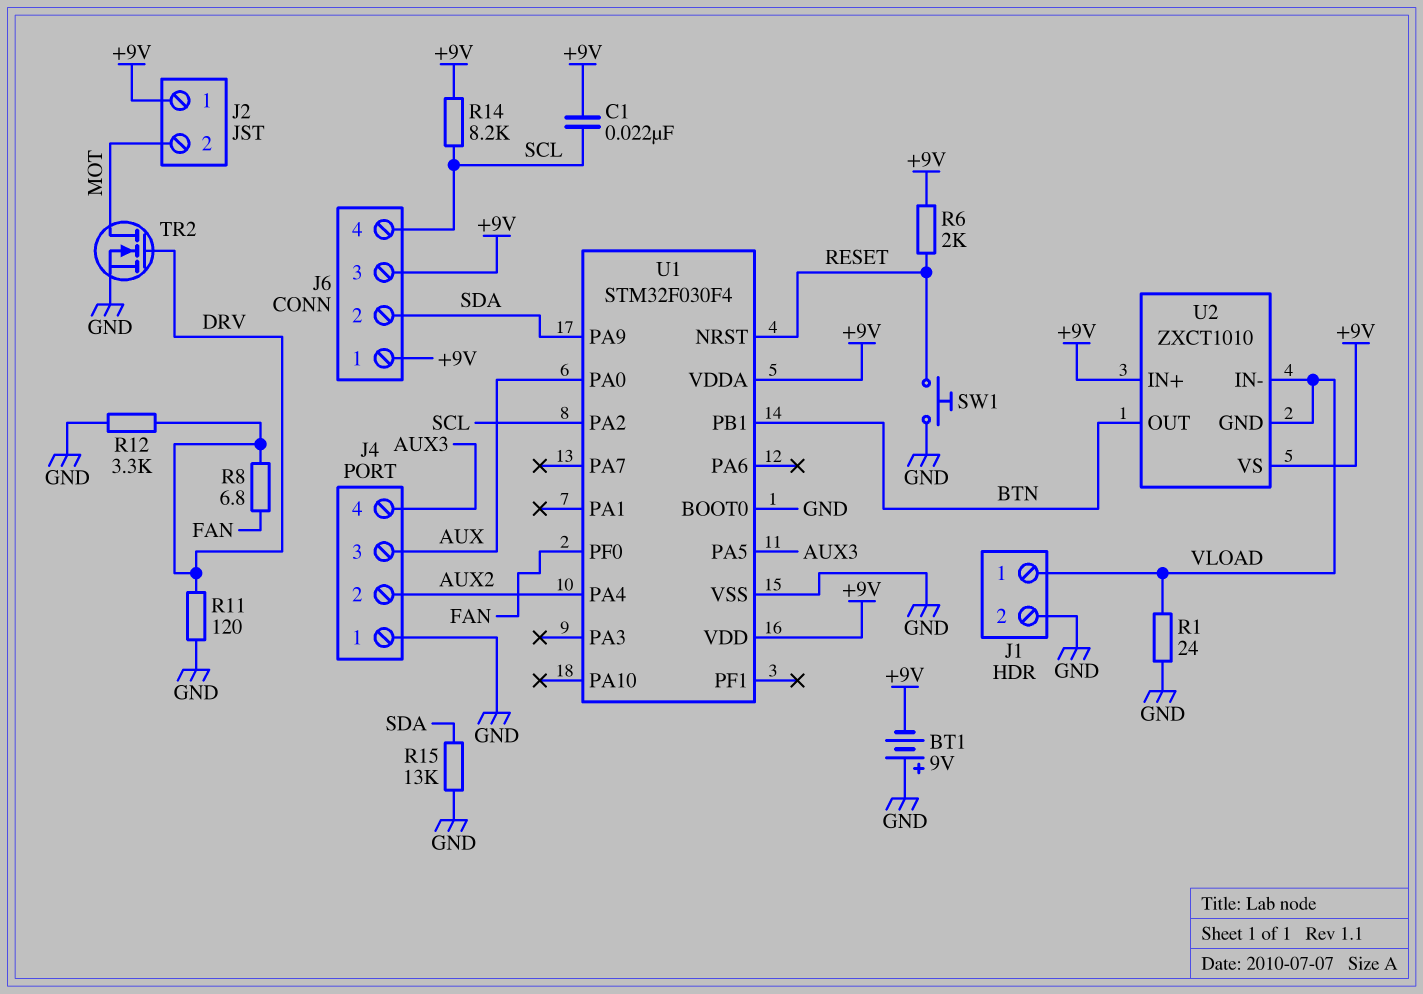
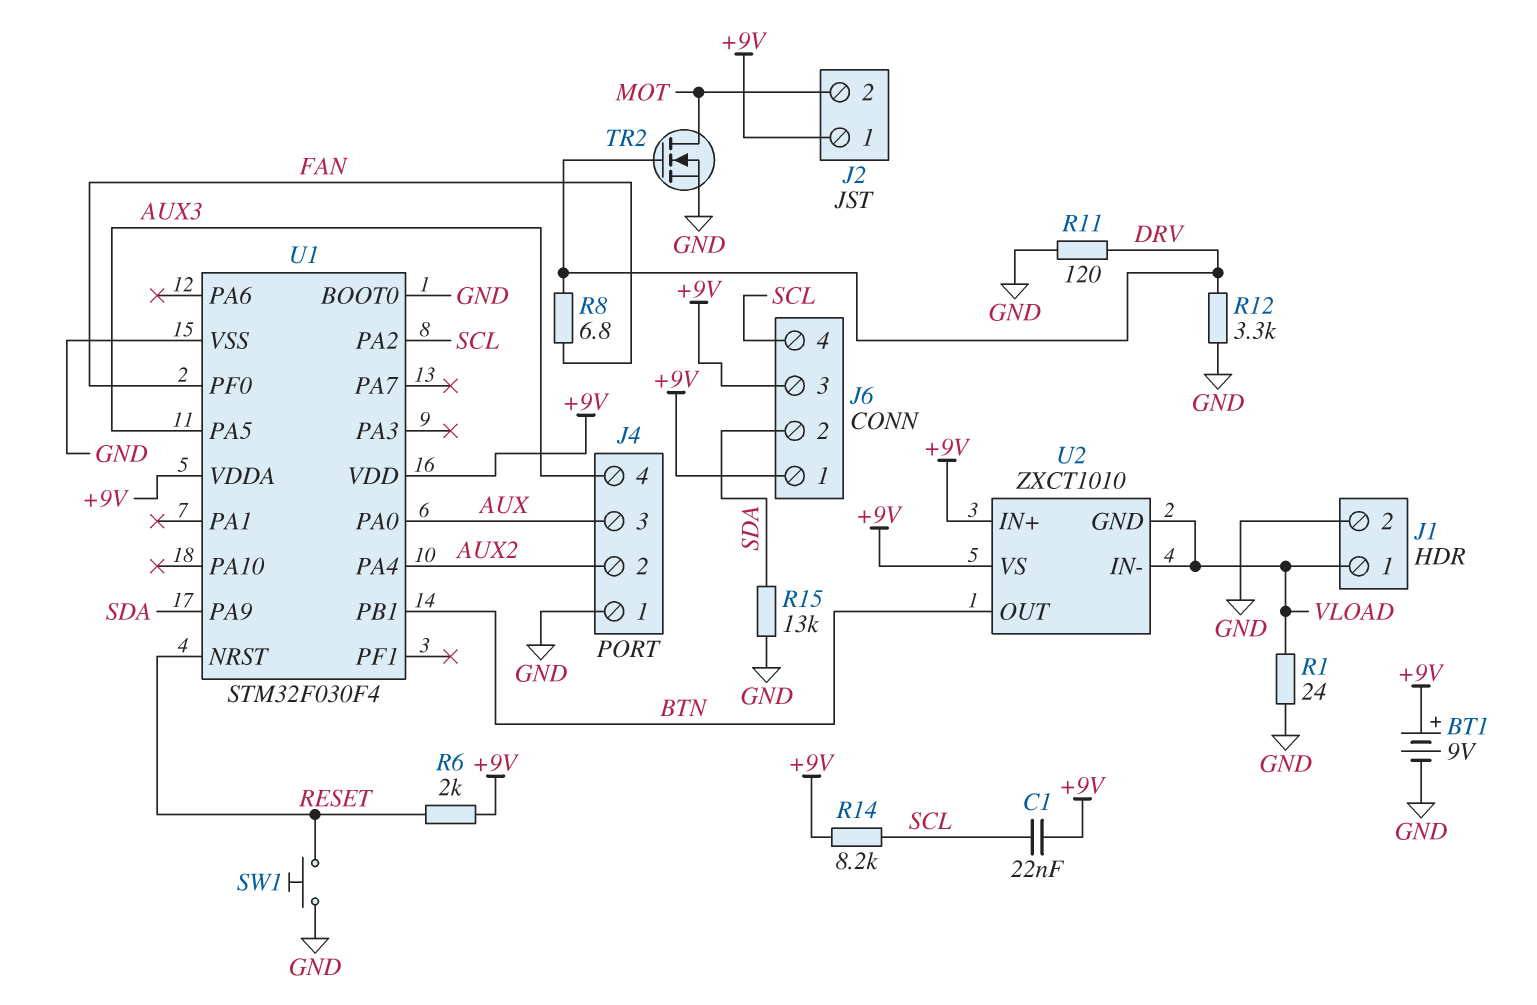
BT1: 9V (plus GND, minus +9V) -> 9V (plus +9V, minus GND)

